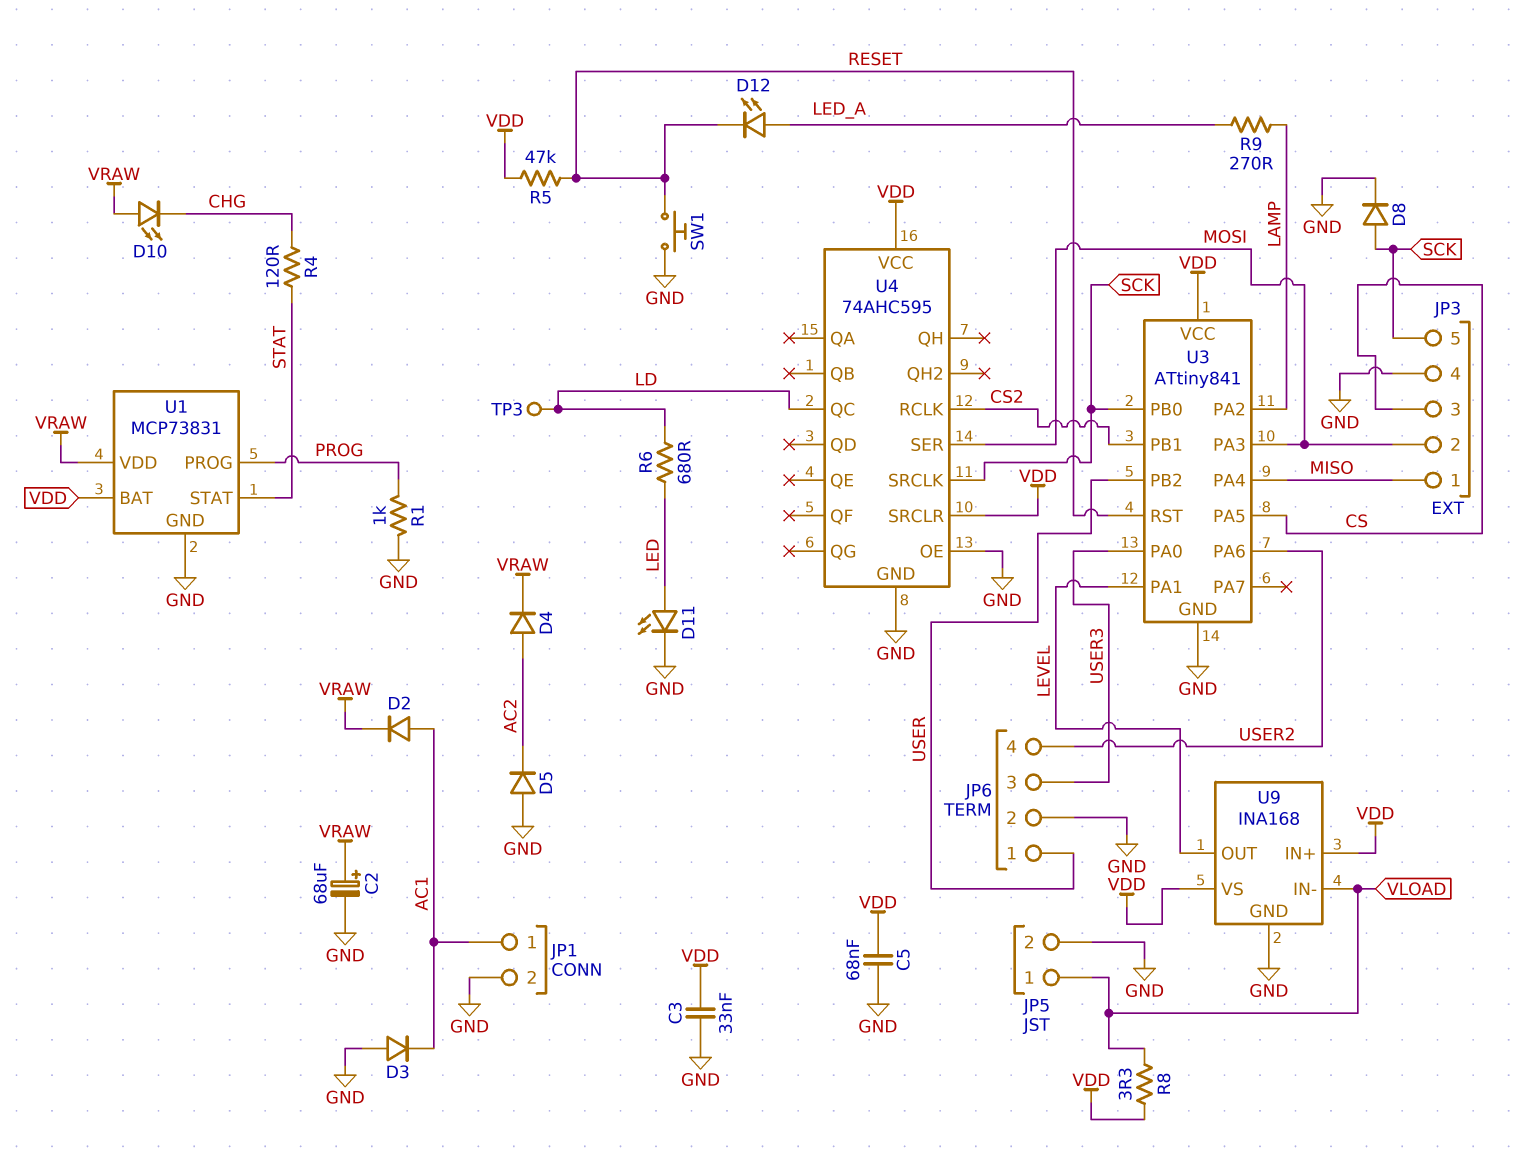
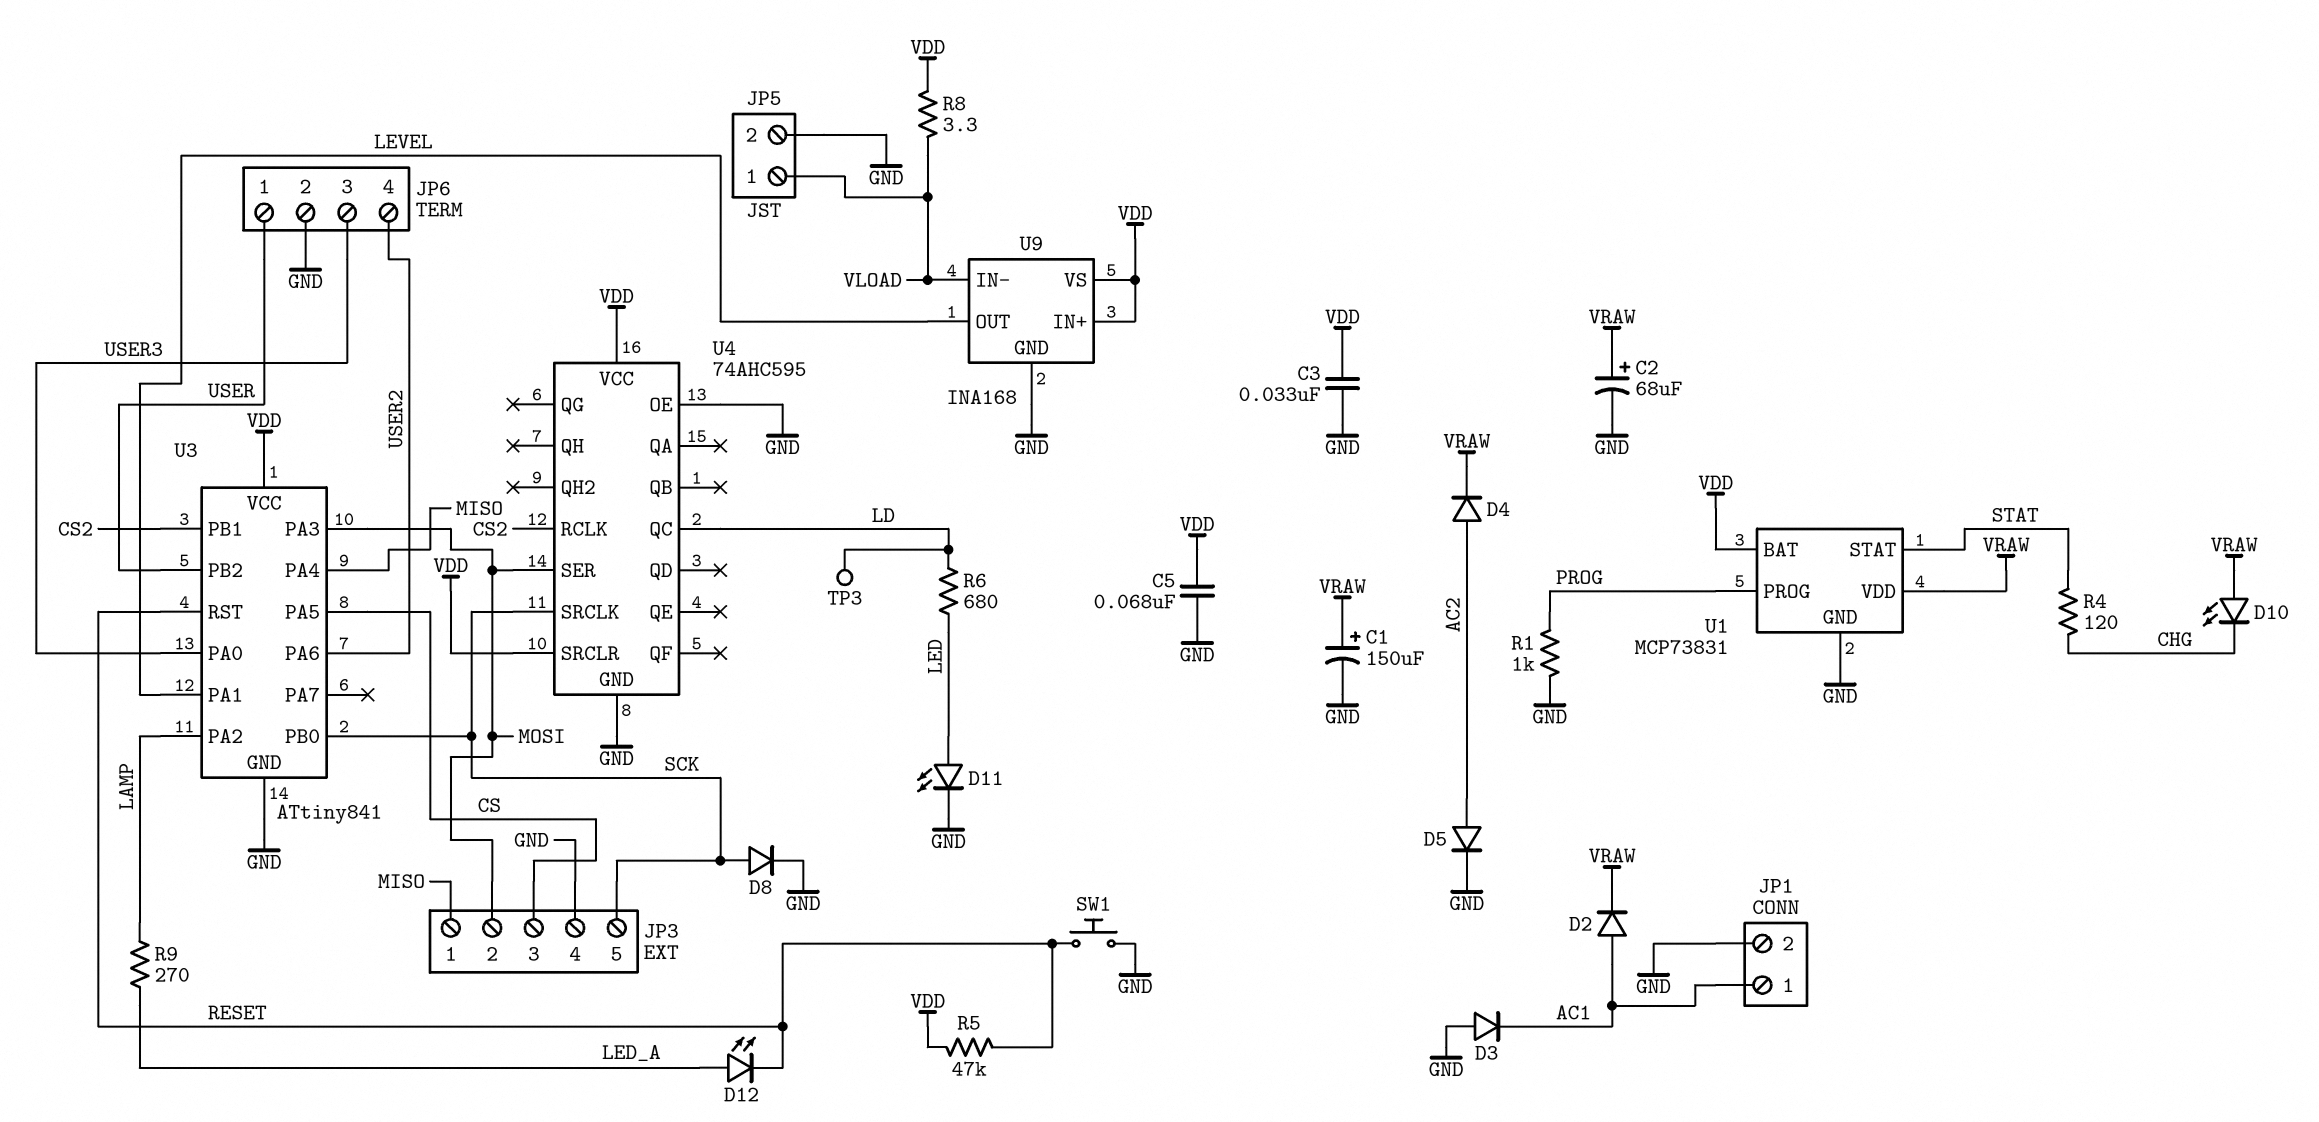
C1: none -> 150uF (plus VRAW, minus GND)
D5: diode (A GND, K AC2) -> diode (A AC2, K GND)

